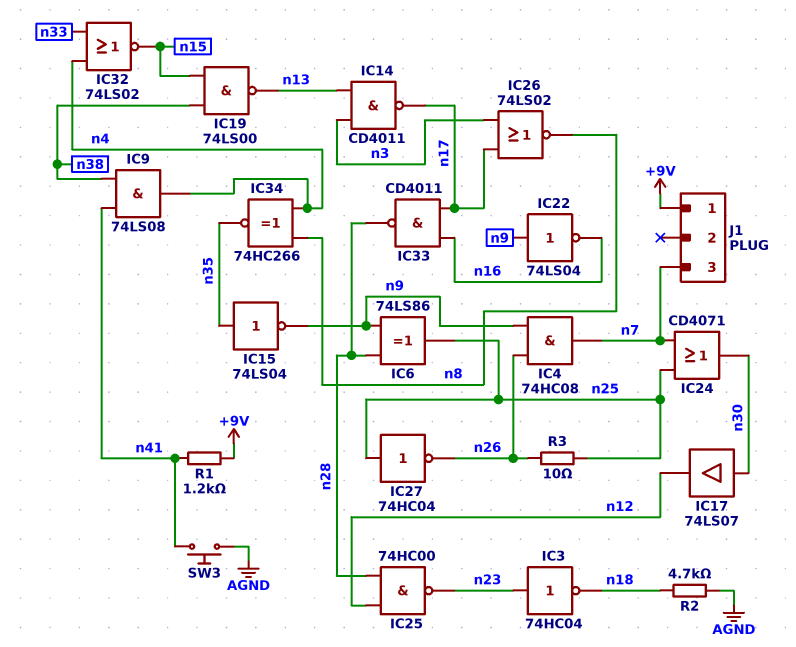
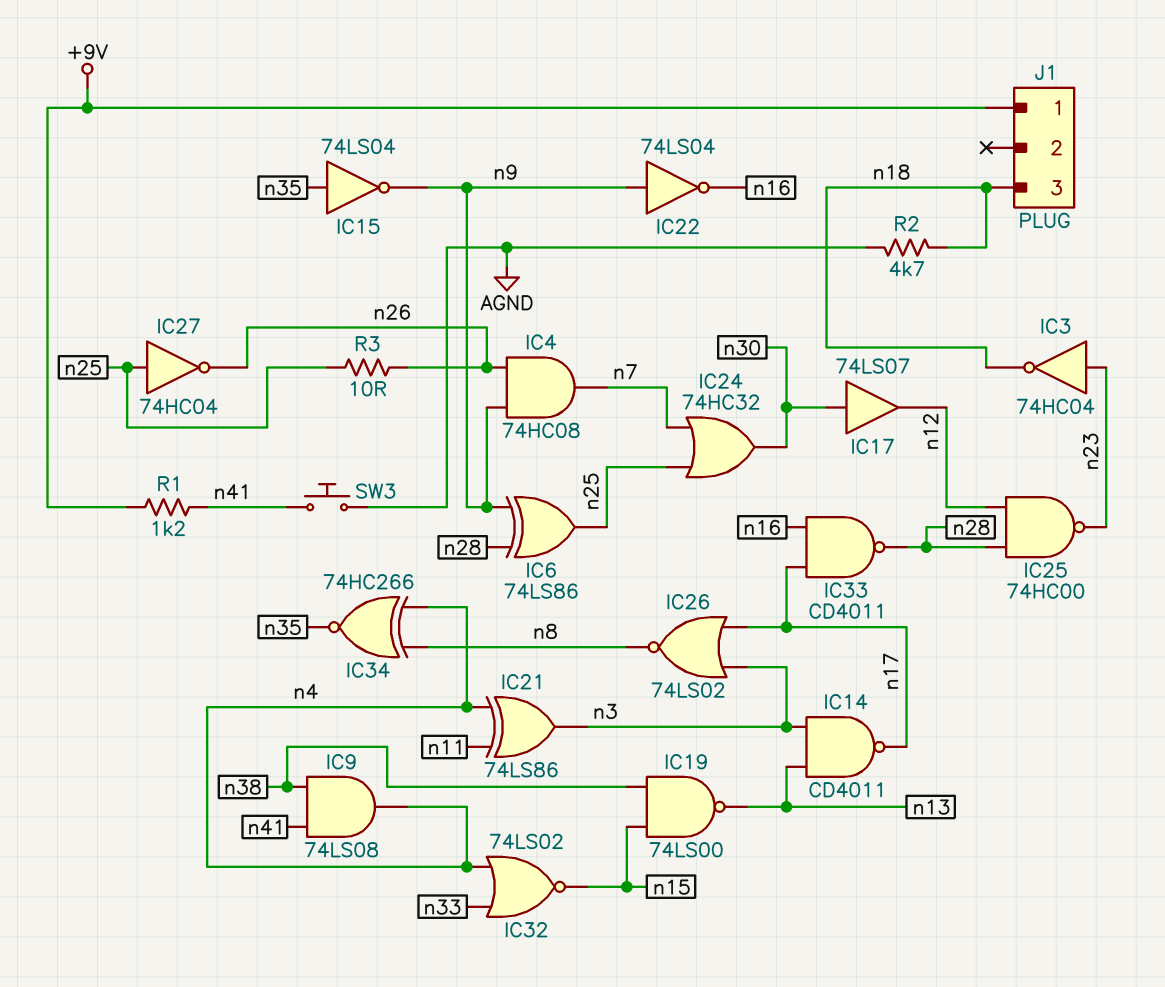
IC21: none -> XOR 74LS86 (in n4, in n11, out n3)
IC24: OR CD4071 (in n7, in n25, out n30) -> OR 74HC32 (in n7, in n25, out n30)
J1 pin 3: n7 -> n18

